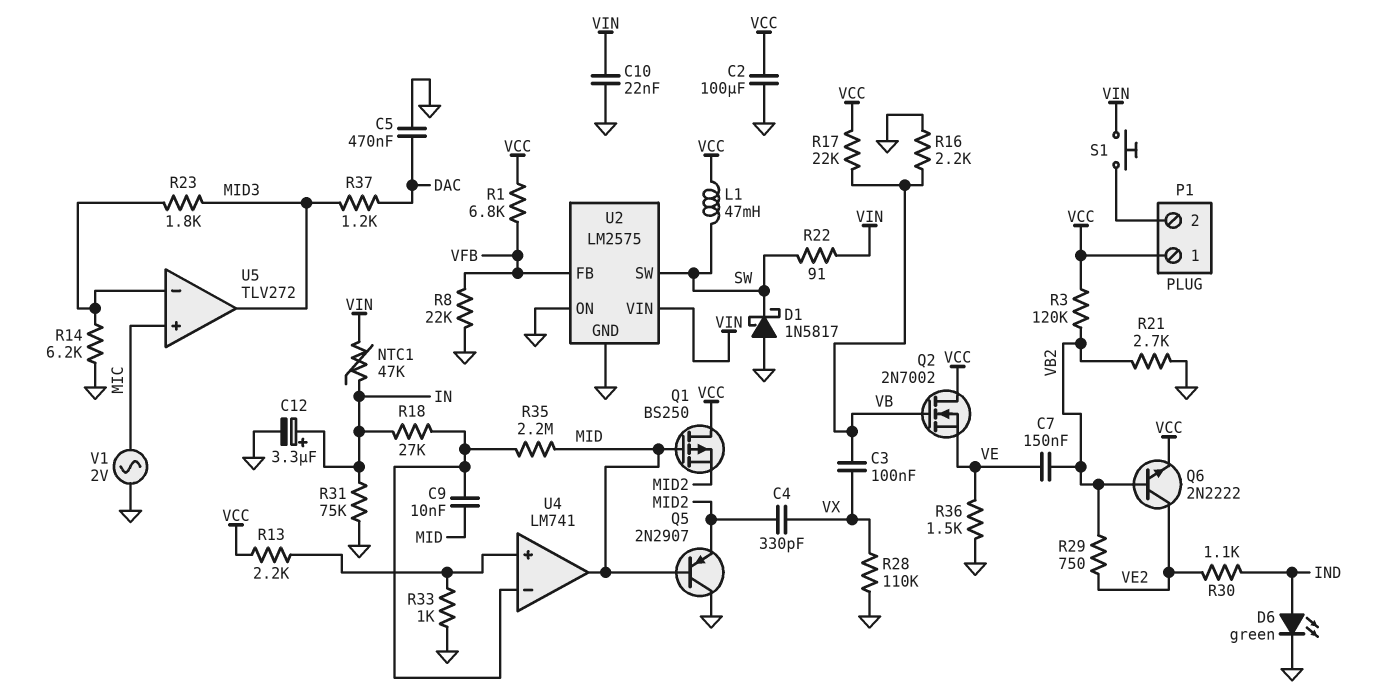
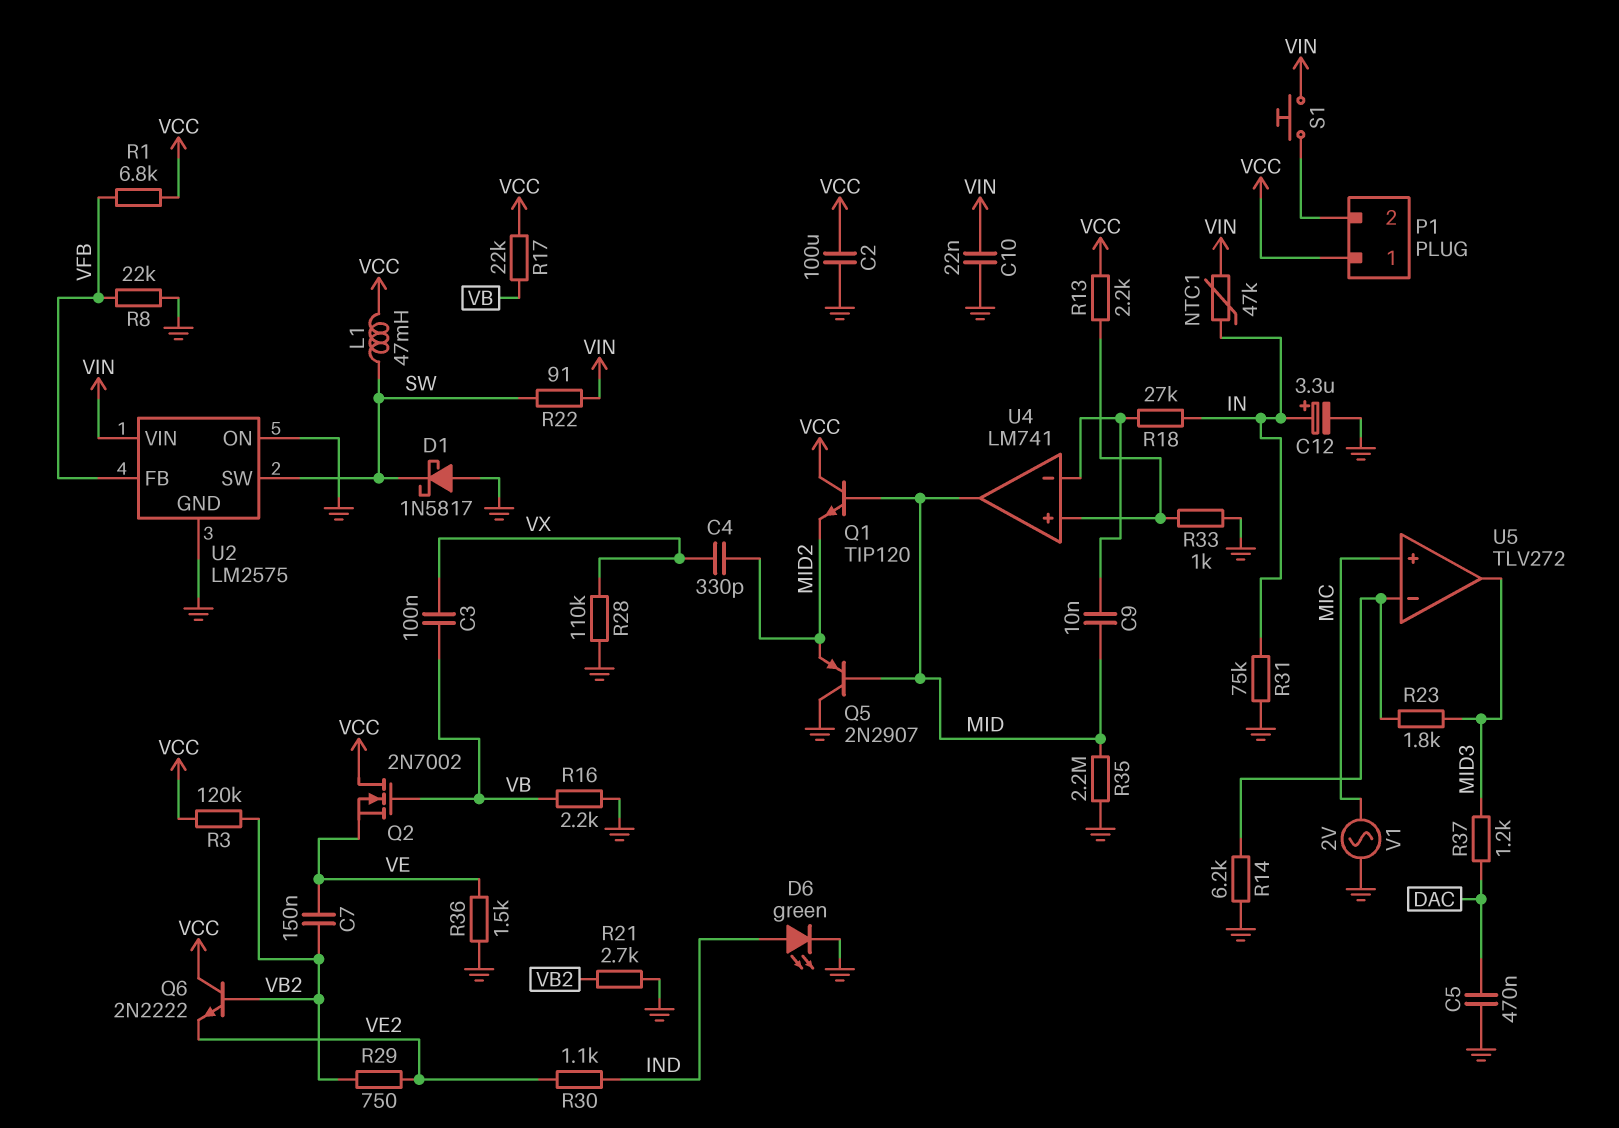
Q1: PMOS BS250 (G MID, D VCC, S MID2) -> NPN TIP120 (B MID, C VCC, E MID2)
Q6: NPN 2N2222 (B VB2, C VE2, E VCC) -> NPN 2N2222 (B VB2, C VCC, E VE2)
R35: 2.2M (MID, U4/in-) -> 2.2M (GND, MID)

